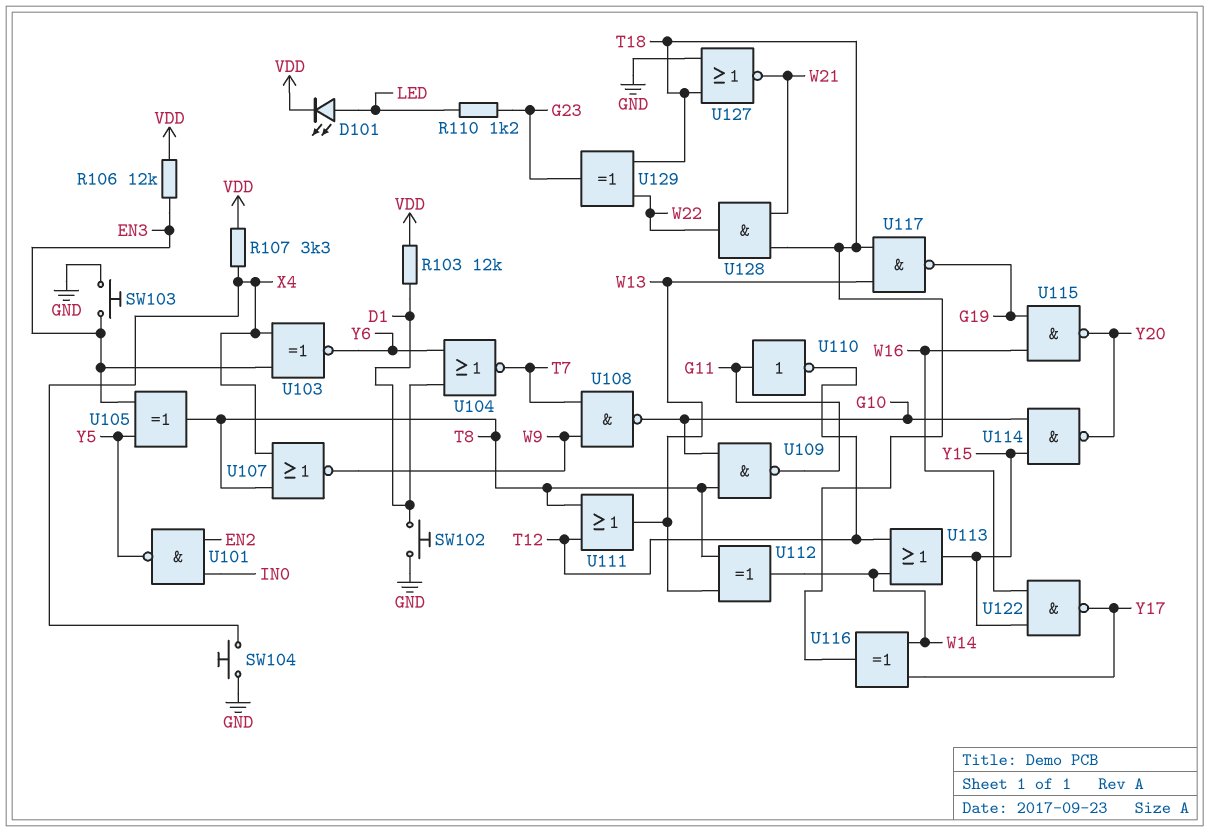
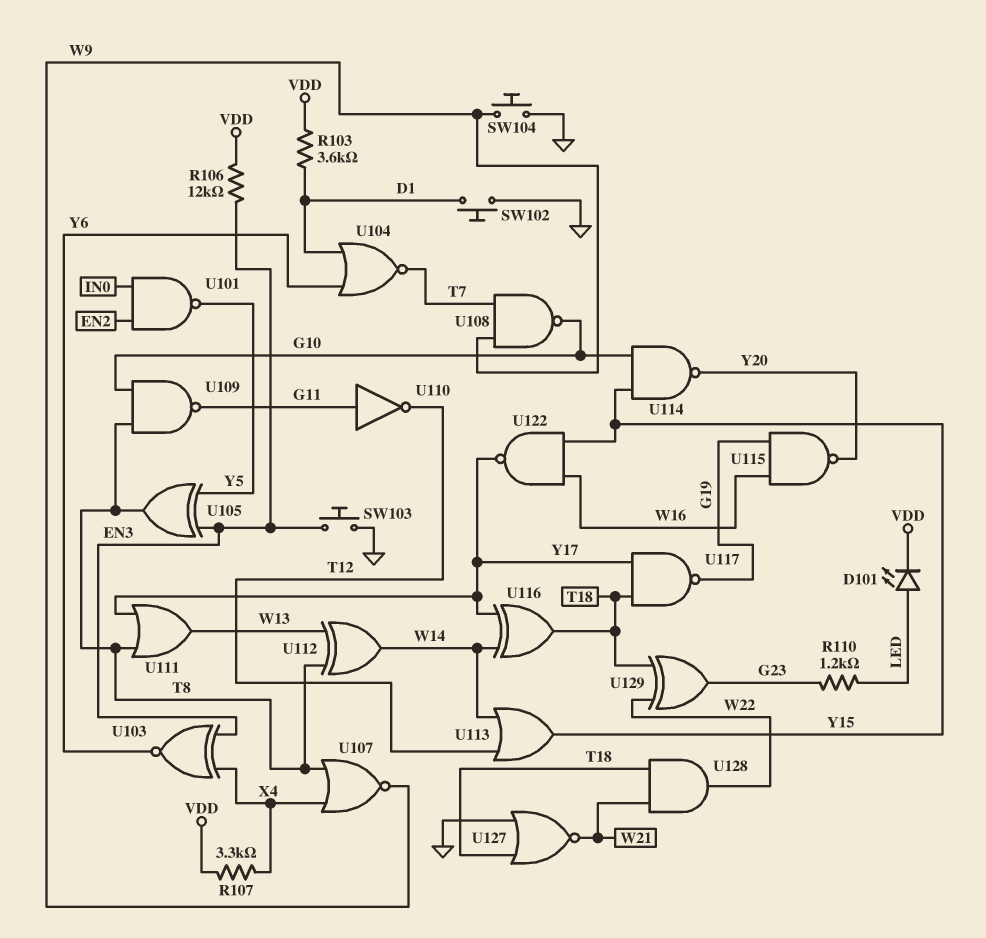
R103: 12k (D1, VDD) -> 3.6k (D1, VDD)
SW104: button (GND, X4) -> button (GND, W9)
U111: OR (in T8, in T12, out W13) -> OR (in T8, in Y17, out W13)
U117: NAND (in T18, in W13, out G19) -> NAND (in T18, in Y17, out G19)

